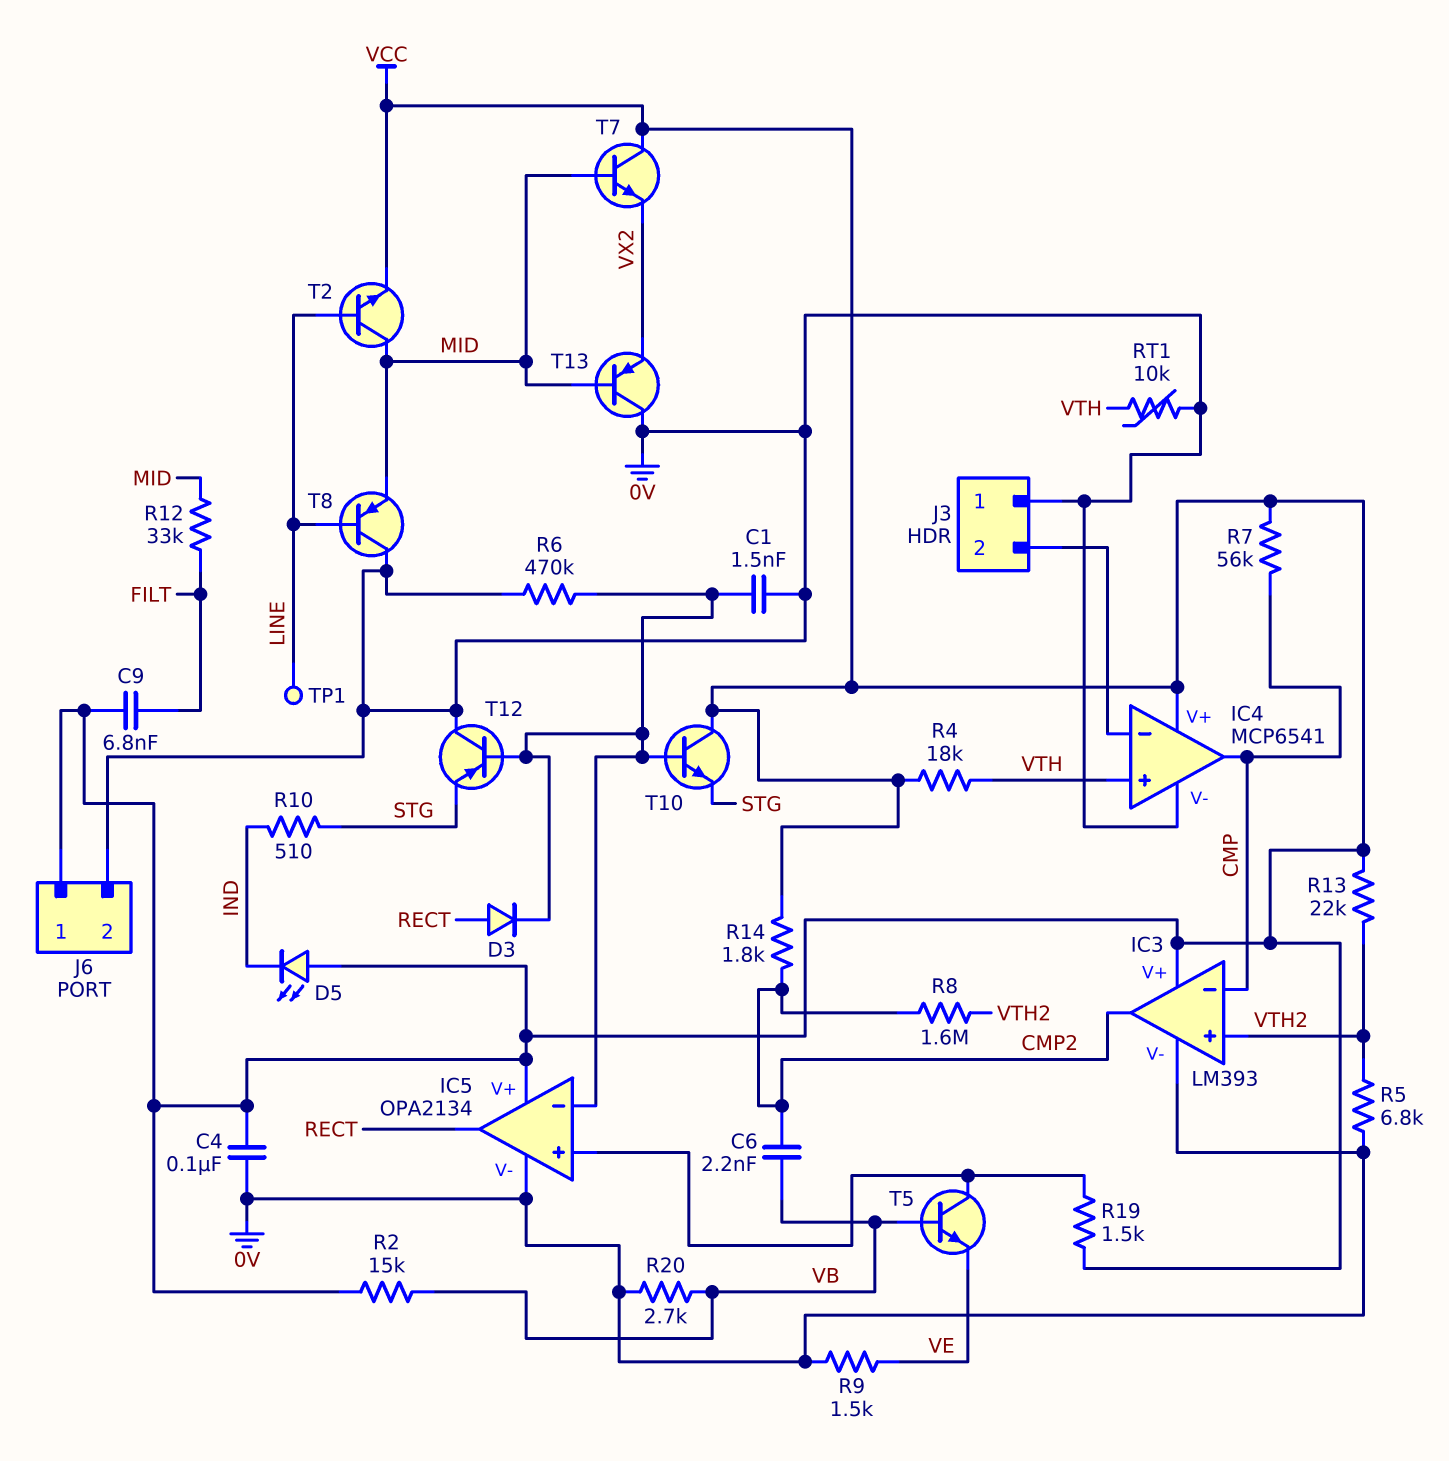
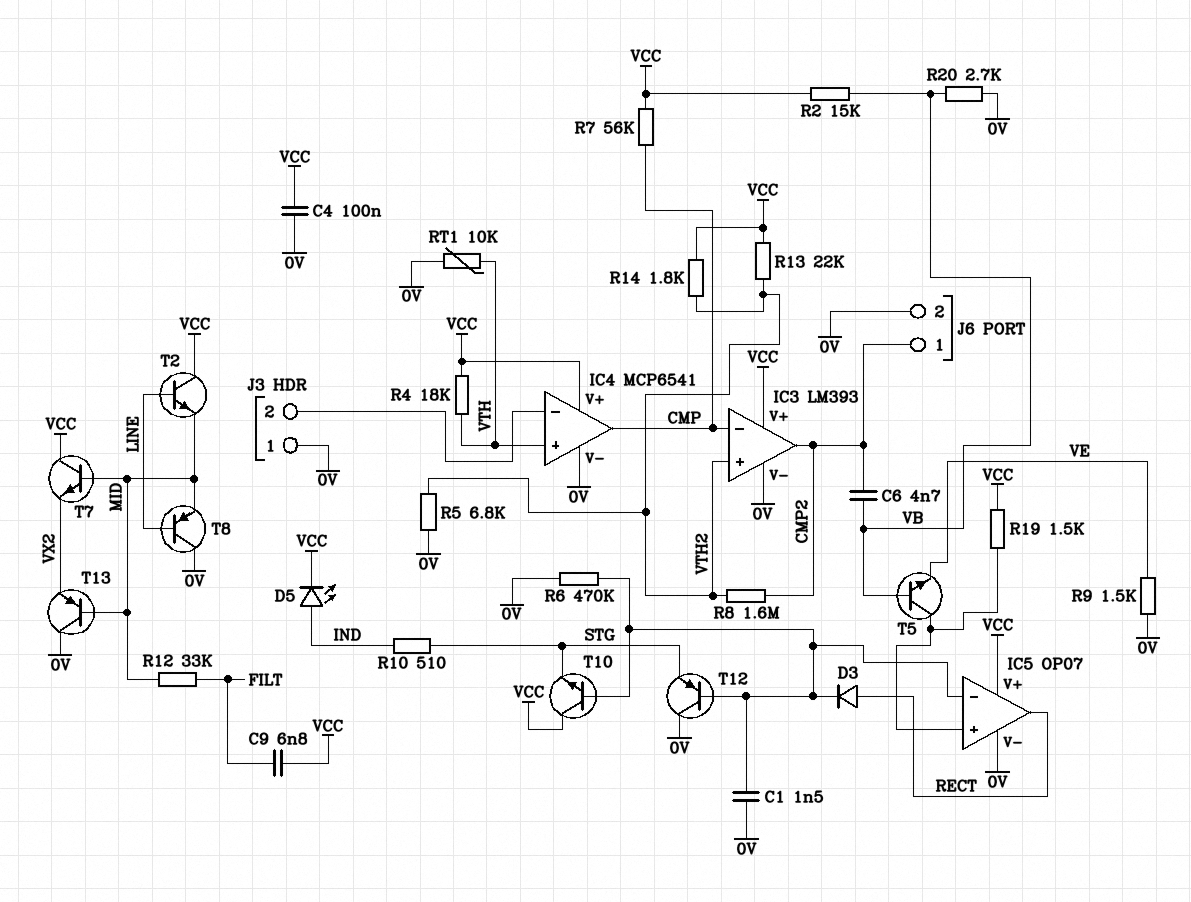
C6: 2.2nF (CMP2, VB) -> 4.7nF (CMP2, VB)
D5: LED (A VCC, K IND) -> LED (A IND, K VCC)
IC5: OPA2134 -> OP07
J6 pin 1: VCC -> CMP2
R14: 1.8k (CMP2, VCC) -> 1.8k (VCC, VTH2)
T2: NPN (B LINE, C MID, E VCC) -> NPN (B LINE, C VCC, E MID)
TP1: test point (LINE) -> none

